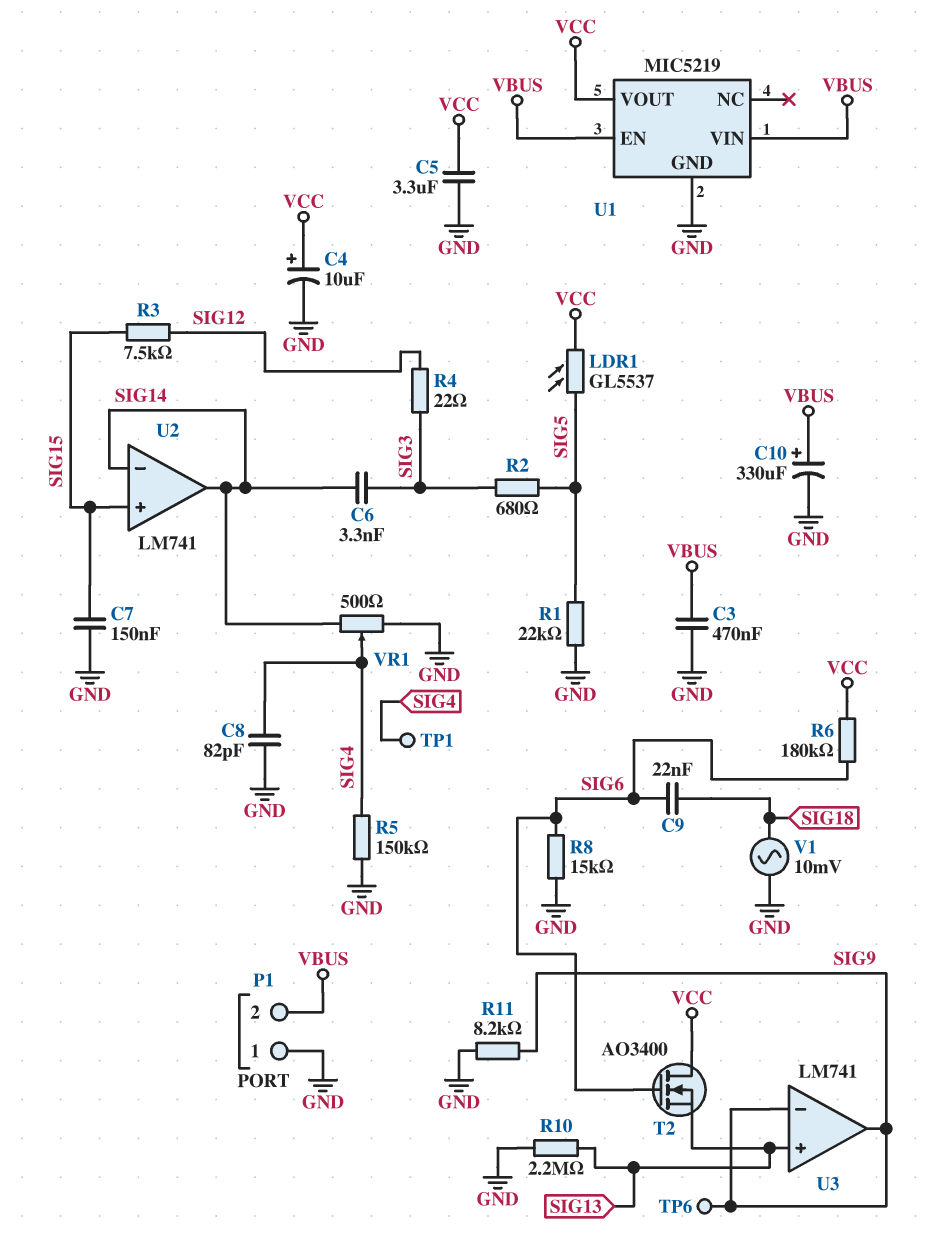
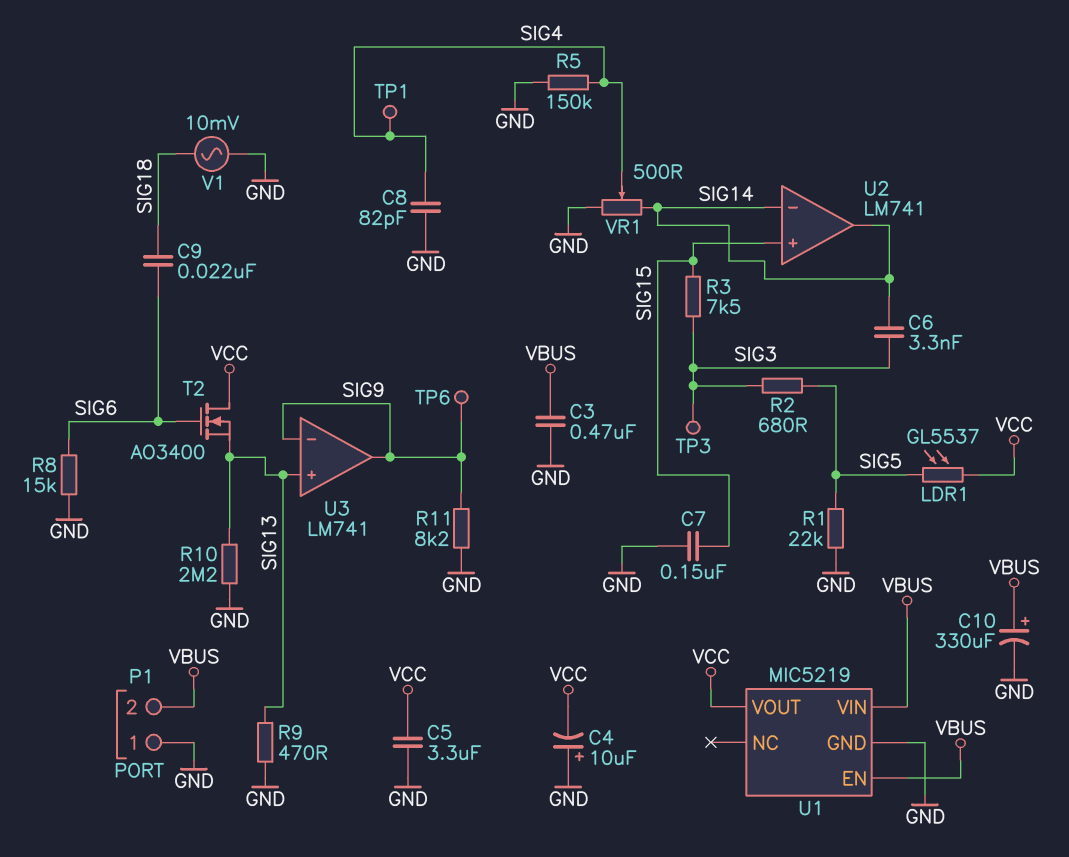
C4: 10uF (plus VCC, minus GND) -> 10uF (plus GND, minus VCC)
R3: 7.5k (SIG12, SIG15) -> 7.5k (SIG3, SIG15)
R4: 22 (SIG3, SIG12) -> none
R6: 180k (SIG6, VCC) -> none
R9: none -> 470 (GND, SIG13)
TP3: none -> test point (SIG3)

